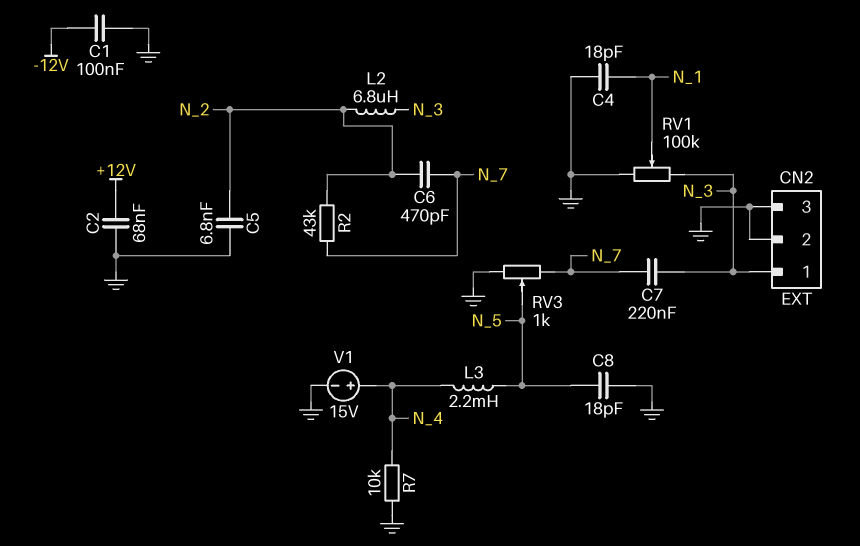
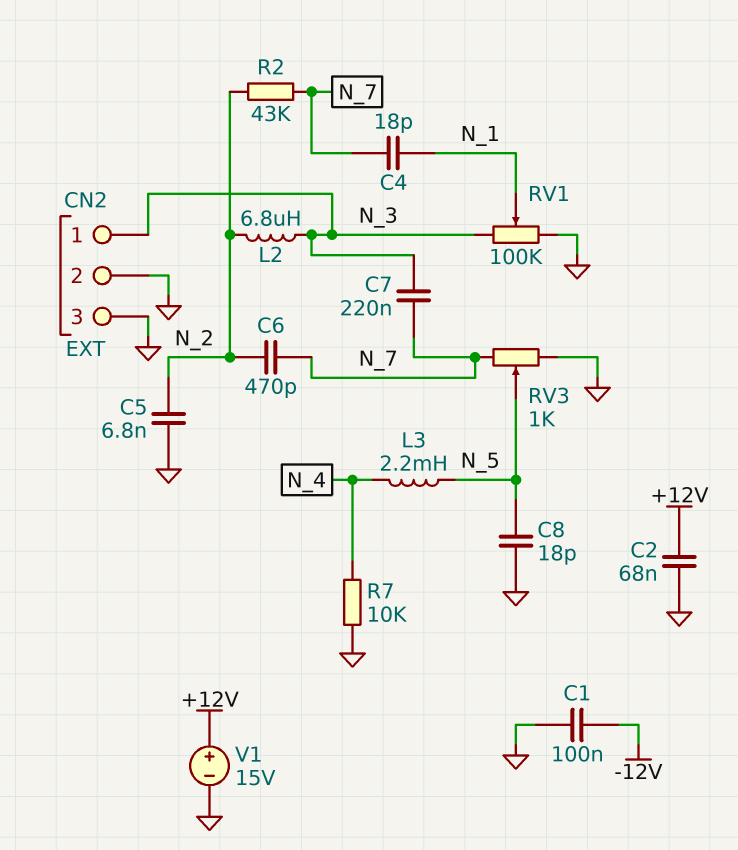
C4: 18pF (GND, N_1) -> 18pF (N_1, N_7)
V1: 15V (plus N_4, minus GND) -> 15V (plus +12V, minus GND)

